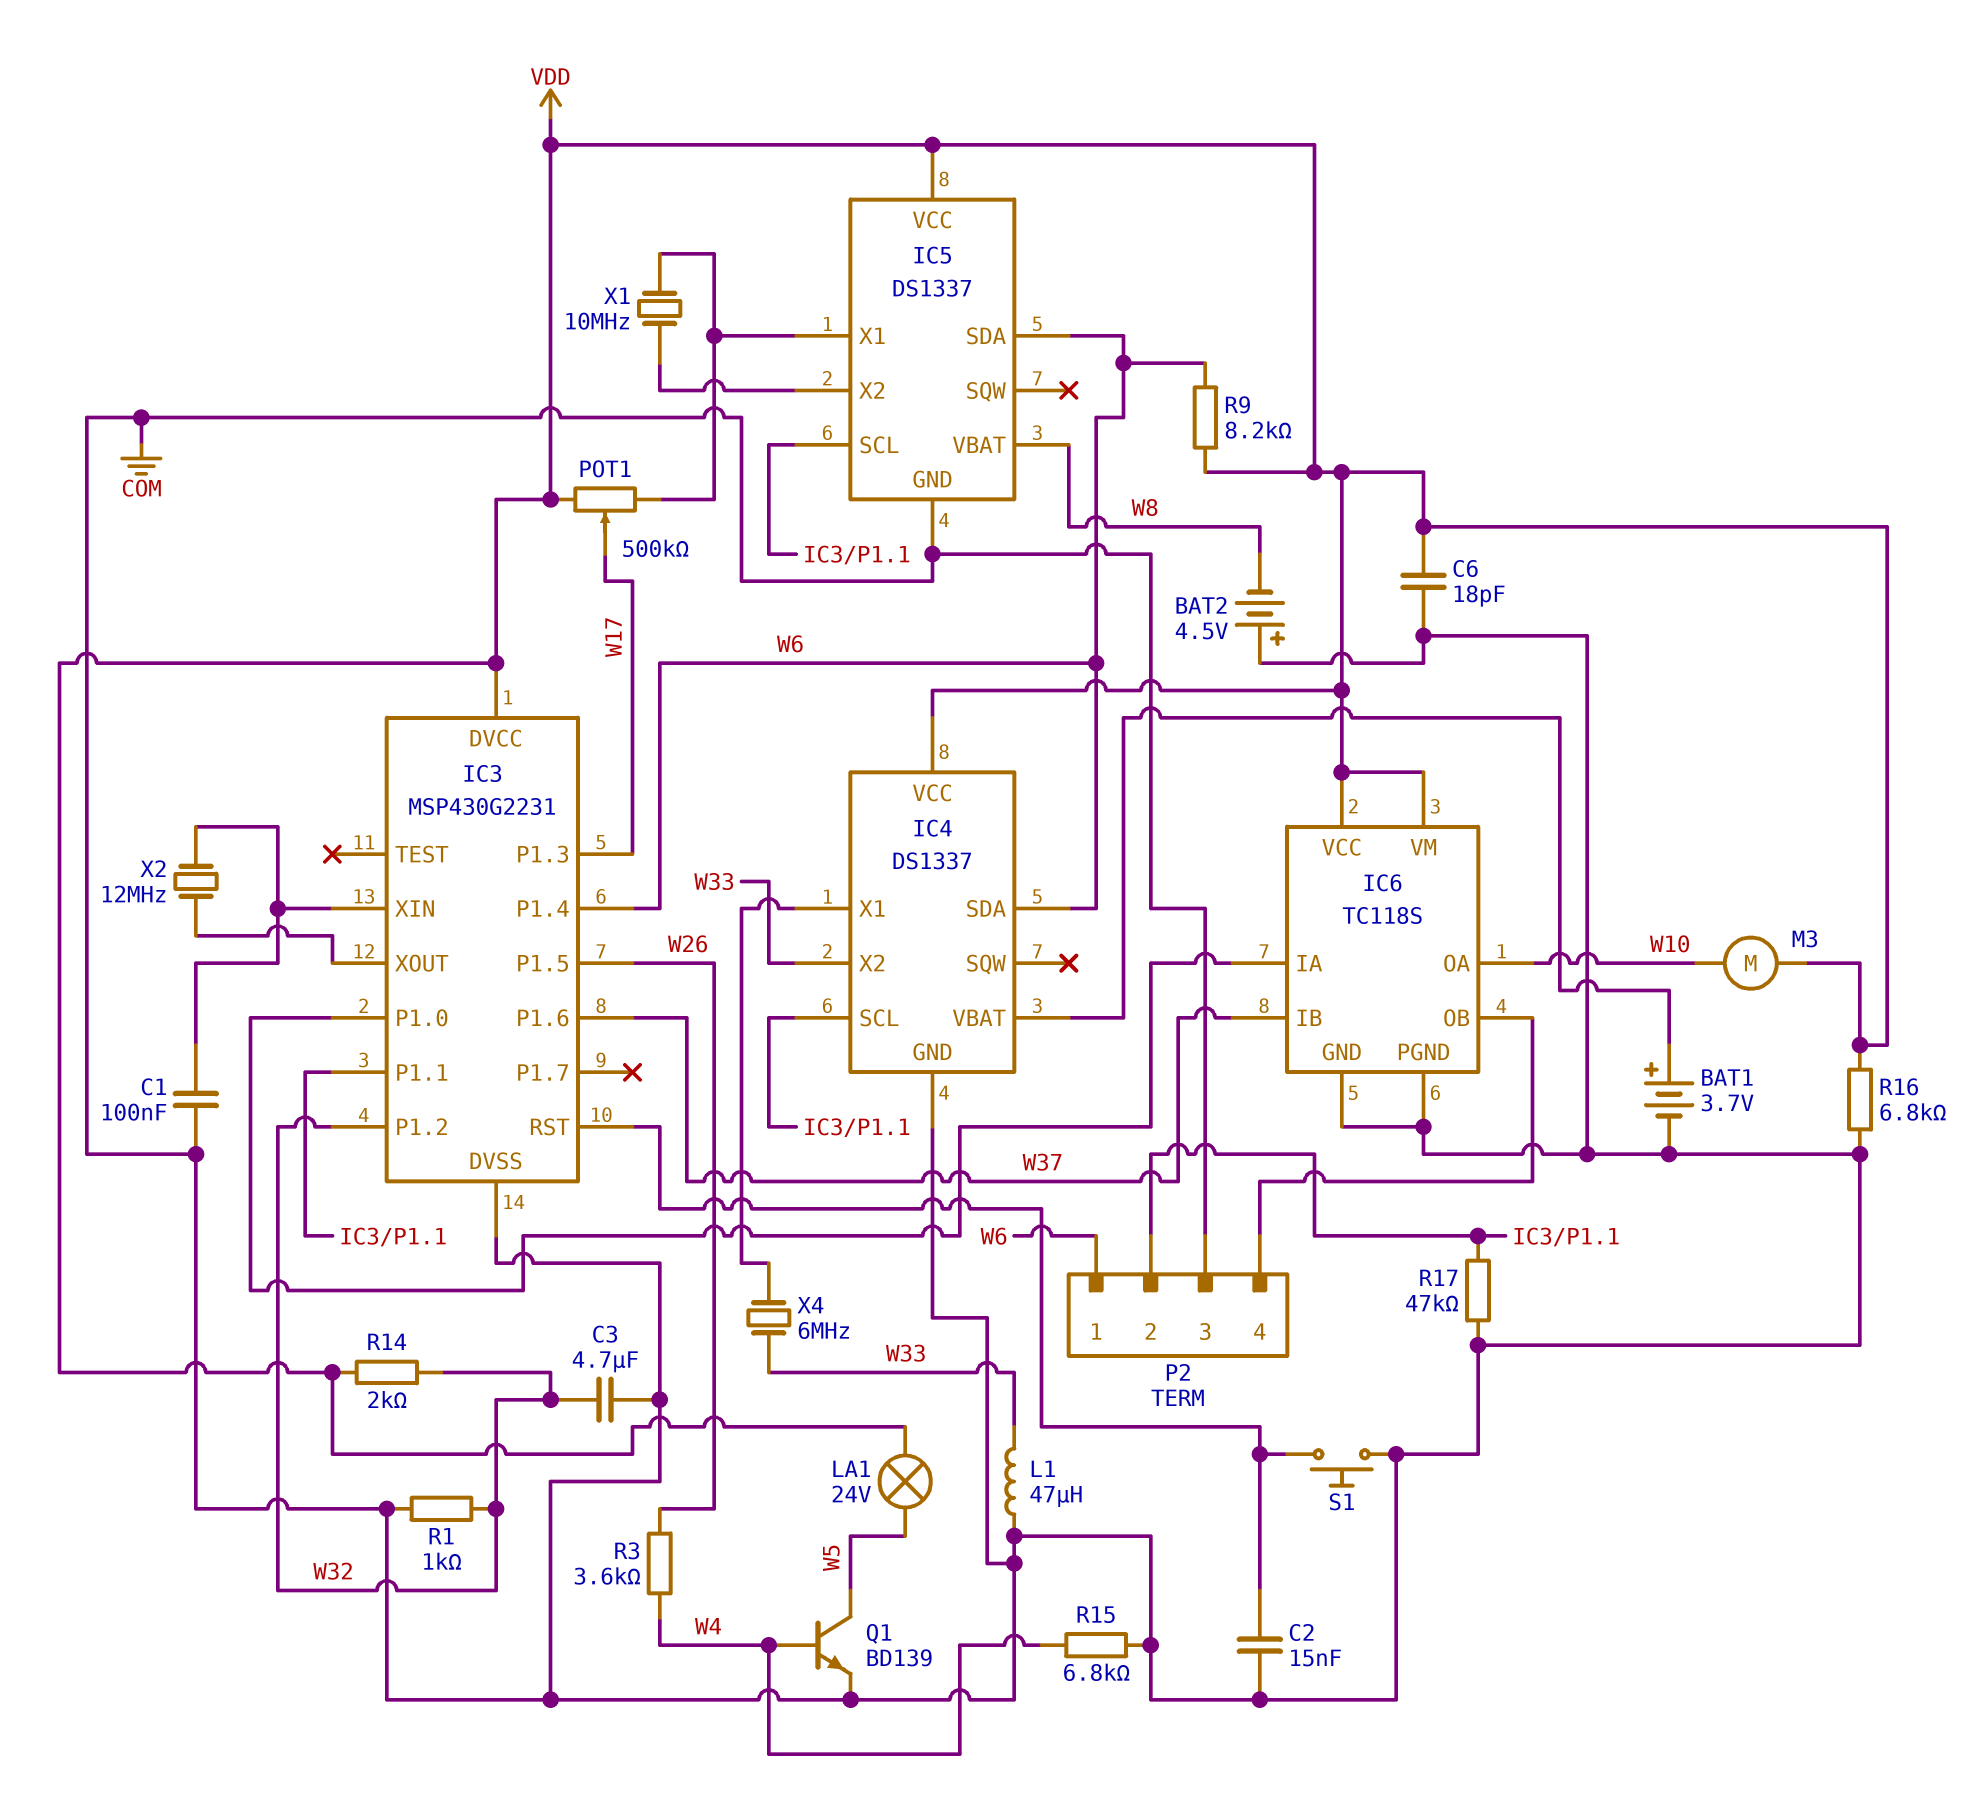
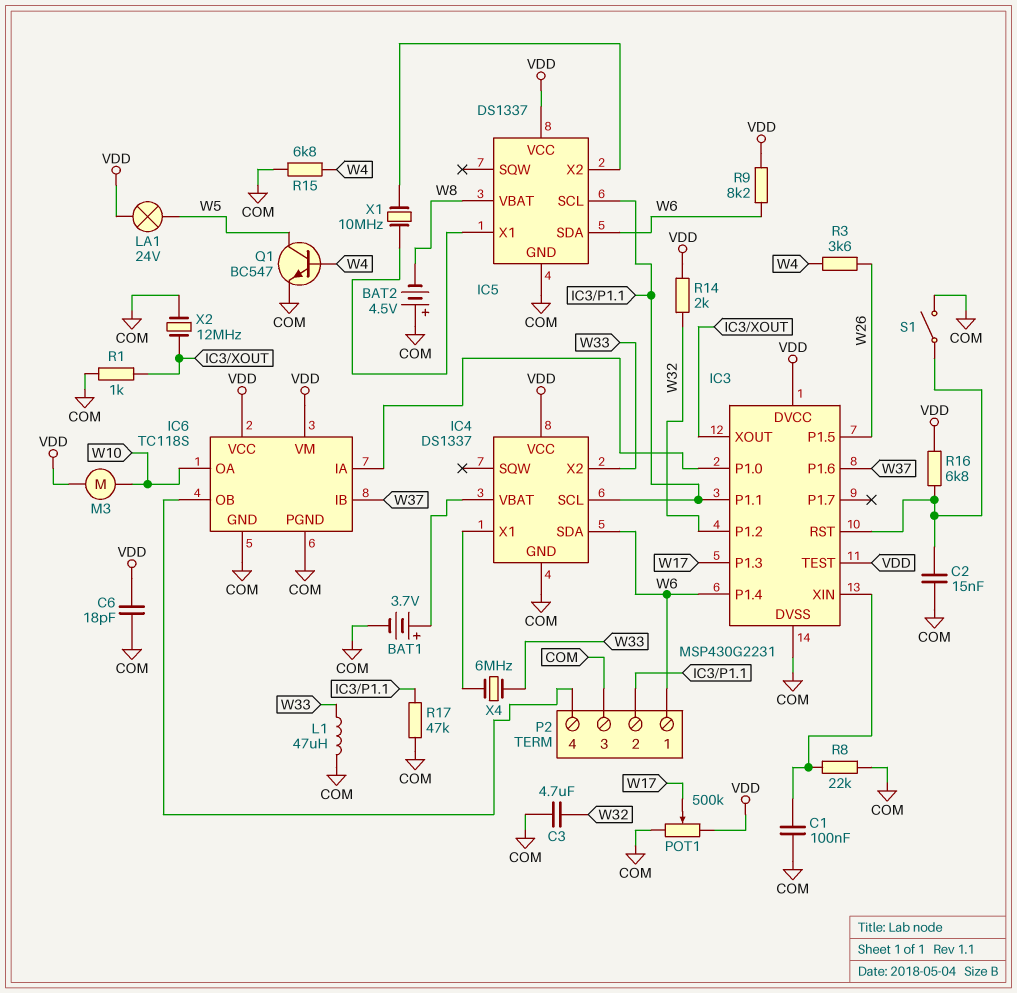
IC3 pin TEST: none -> VDD
POT1: 500k (IC5/X1, VDD, wiper W17) -> 500k (COM, VDD, wiper W17)
Q1: NPN BD139 (B W4, C W5, E COM) -> NPN BC547 (B W4, C W5, E COM)
R1: 1k (COM, W32) -> 1k (COM, IC3/XOUT)
R8: none -> 22k (COM, IC3/XIN)
R16: 6.8k (COM, VDD) -> 6.8k (IC3/RST, VDD)
S1: button (COM, IC3/RST) -> switch (COM, IC3/RST)
X2: 12MHz (IC3/XIN, IC3/XOUT) -> 12MHz (COM, IC3/XOUT)

